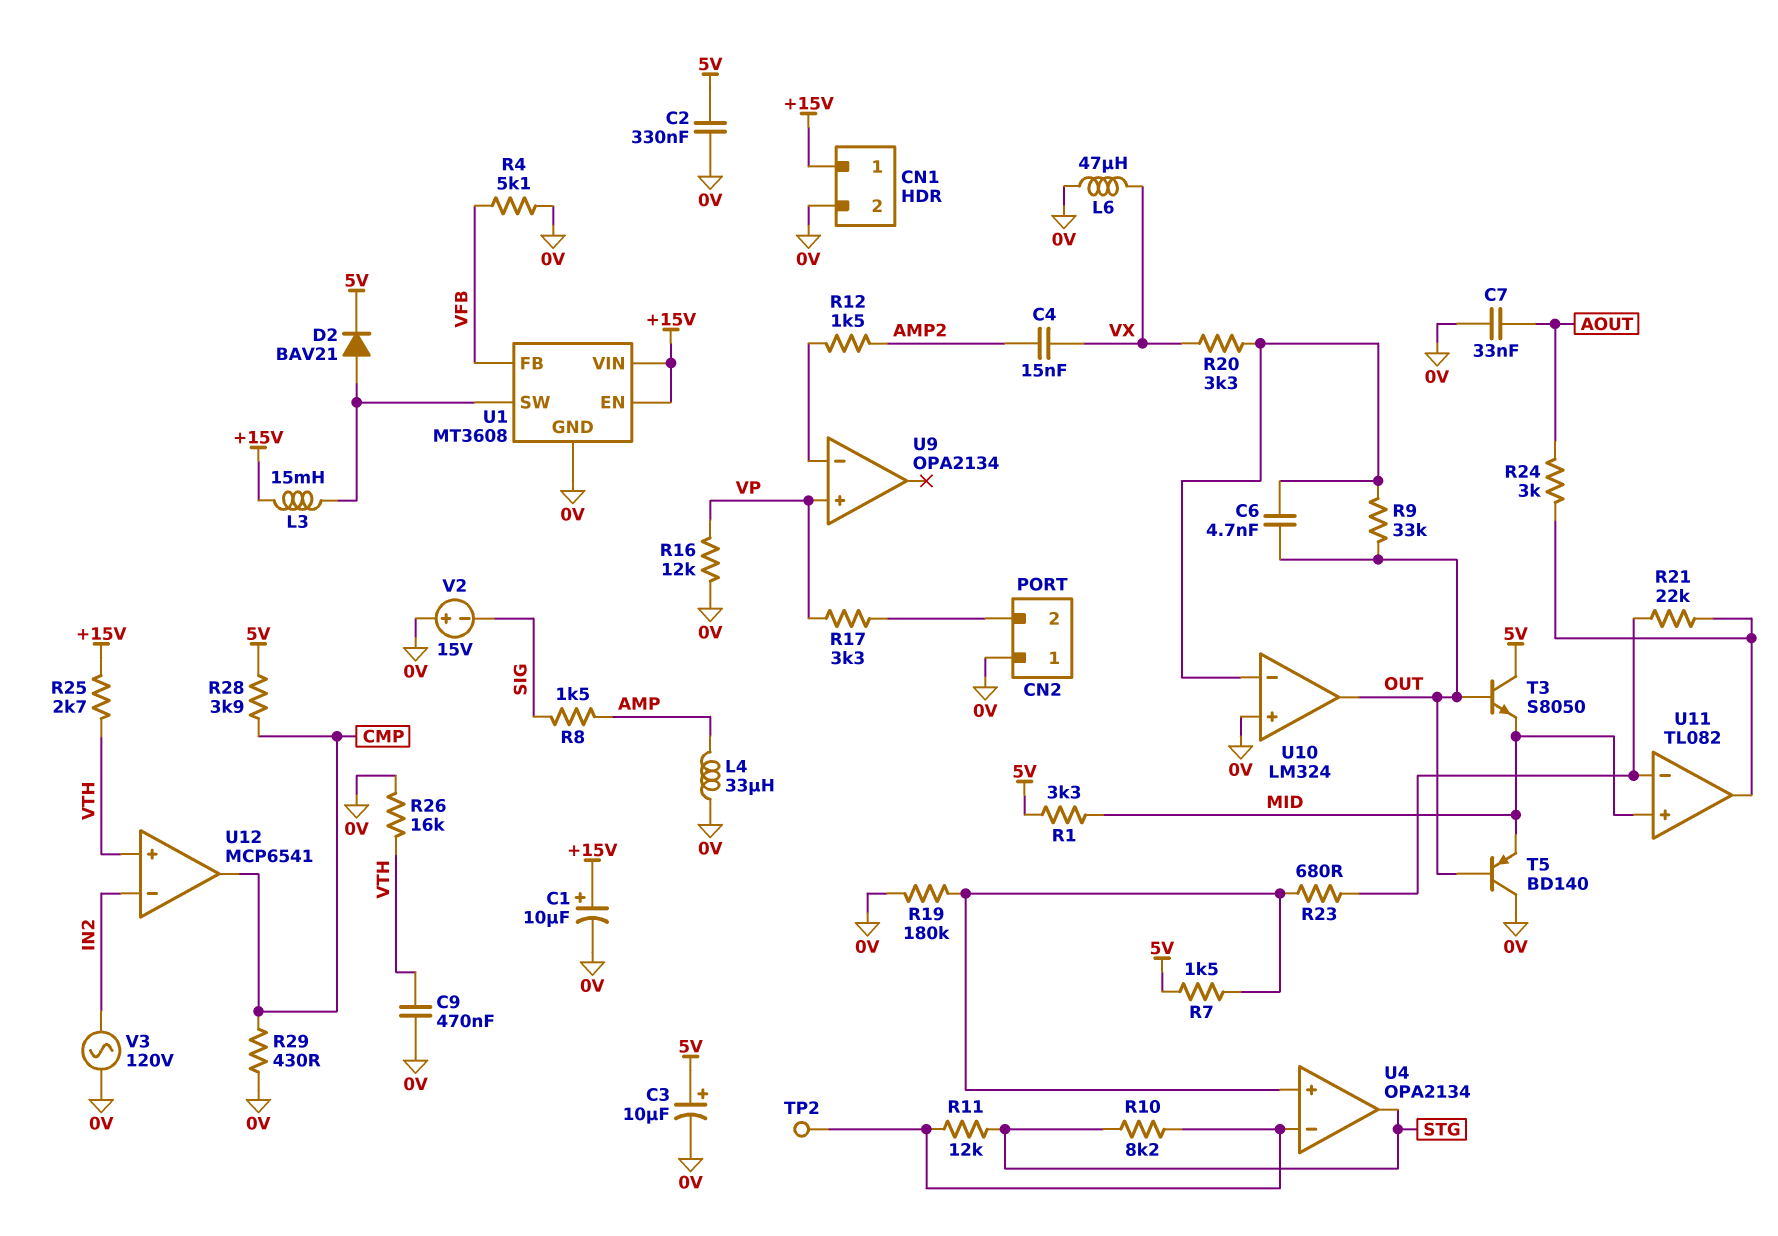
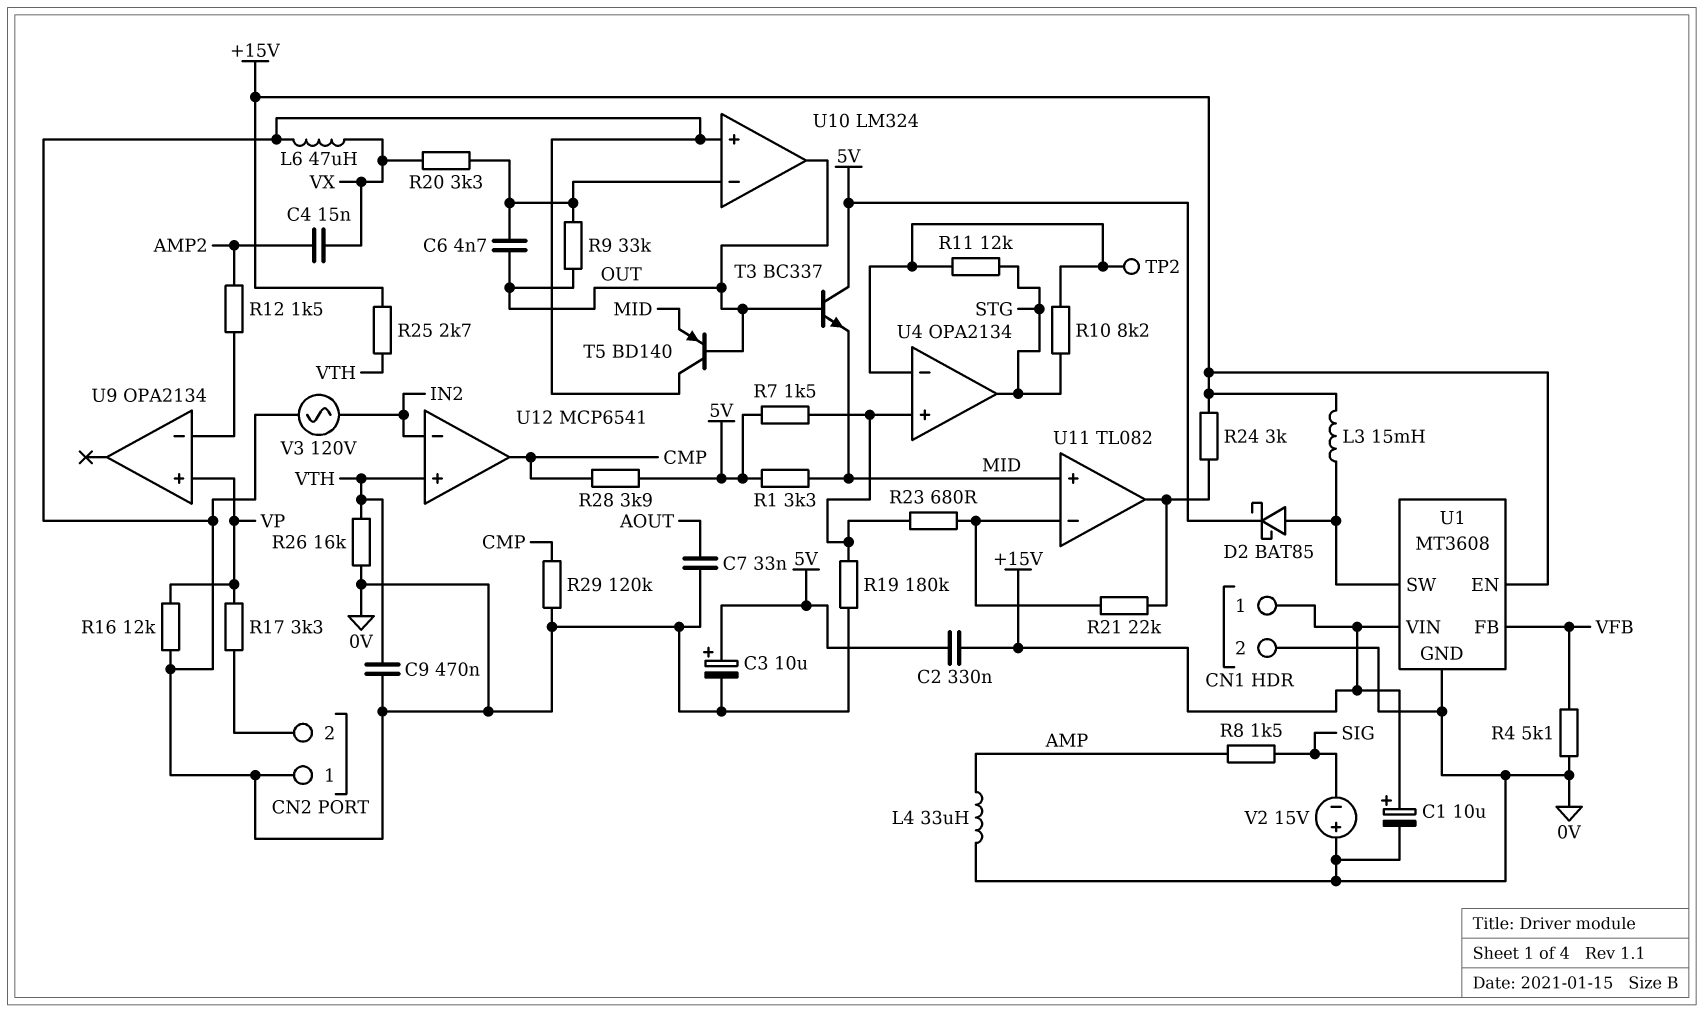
C2: 330nF (0V, 5V) -> 330nF (+15V, 5V)
D2: diode BAV21 (A U1/SW, K 5V) -> schottky BAT85 (A U1/SW, K 5V)
R24: 3k (AOUT, U11/out) -> 3k (+15V, U11/out)
R29: 430 (0V, CMP) -> 120k (0V, CMP)
T3: NPN S8050 (B OUT, C 5V, E MID) -> NPN BC337 (B OUT, C 5V, E MID)

